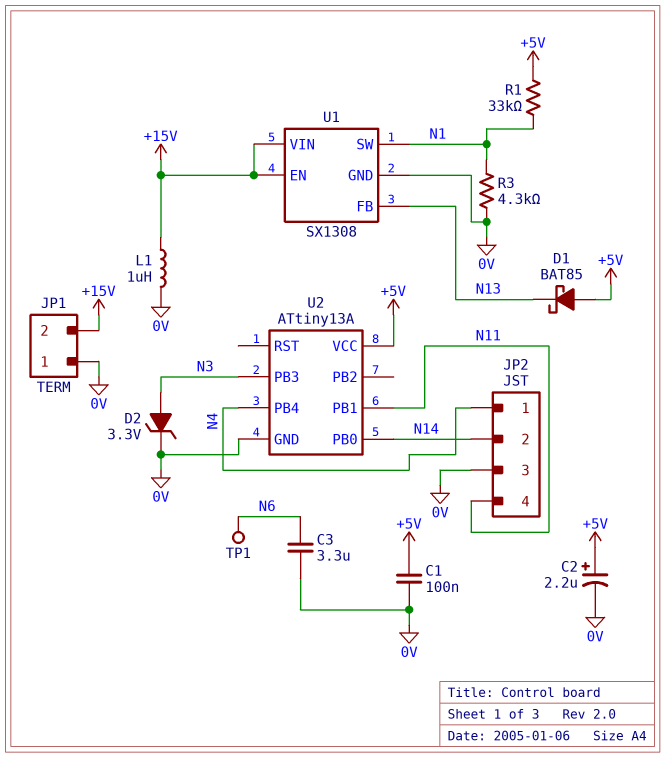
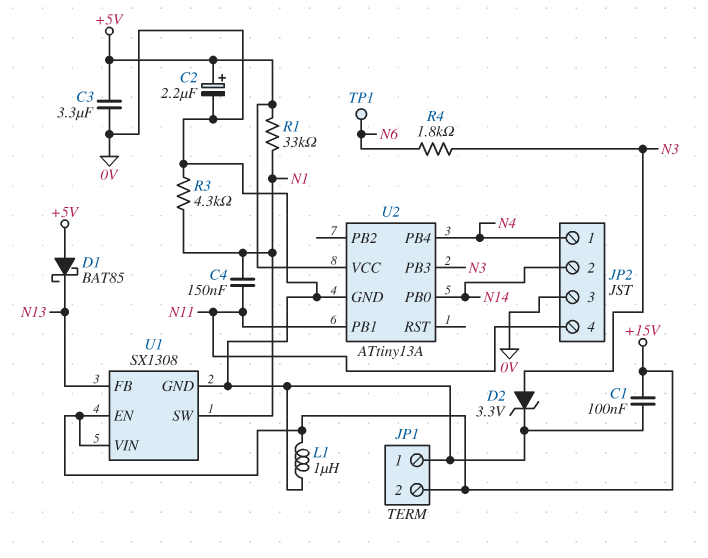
C1: 100nF (+5V, 0V) -> 100nF (+15V, 0V)
C3: 3.3uF (0V, N6) -> 3.3uF (+5V, 0V)
C4: none -> 150nF (N1, N11)
R4: none -> 1.8k (N3, N6)

